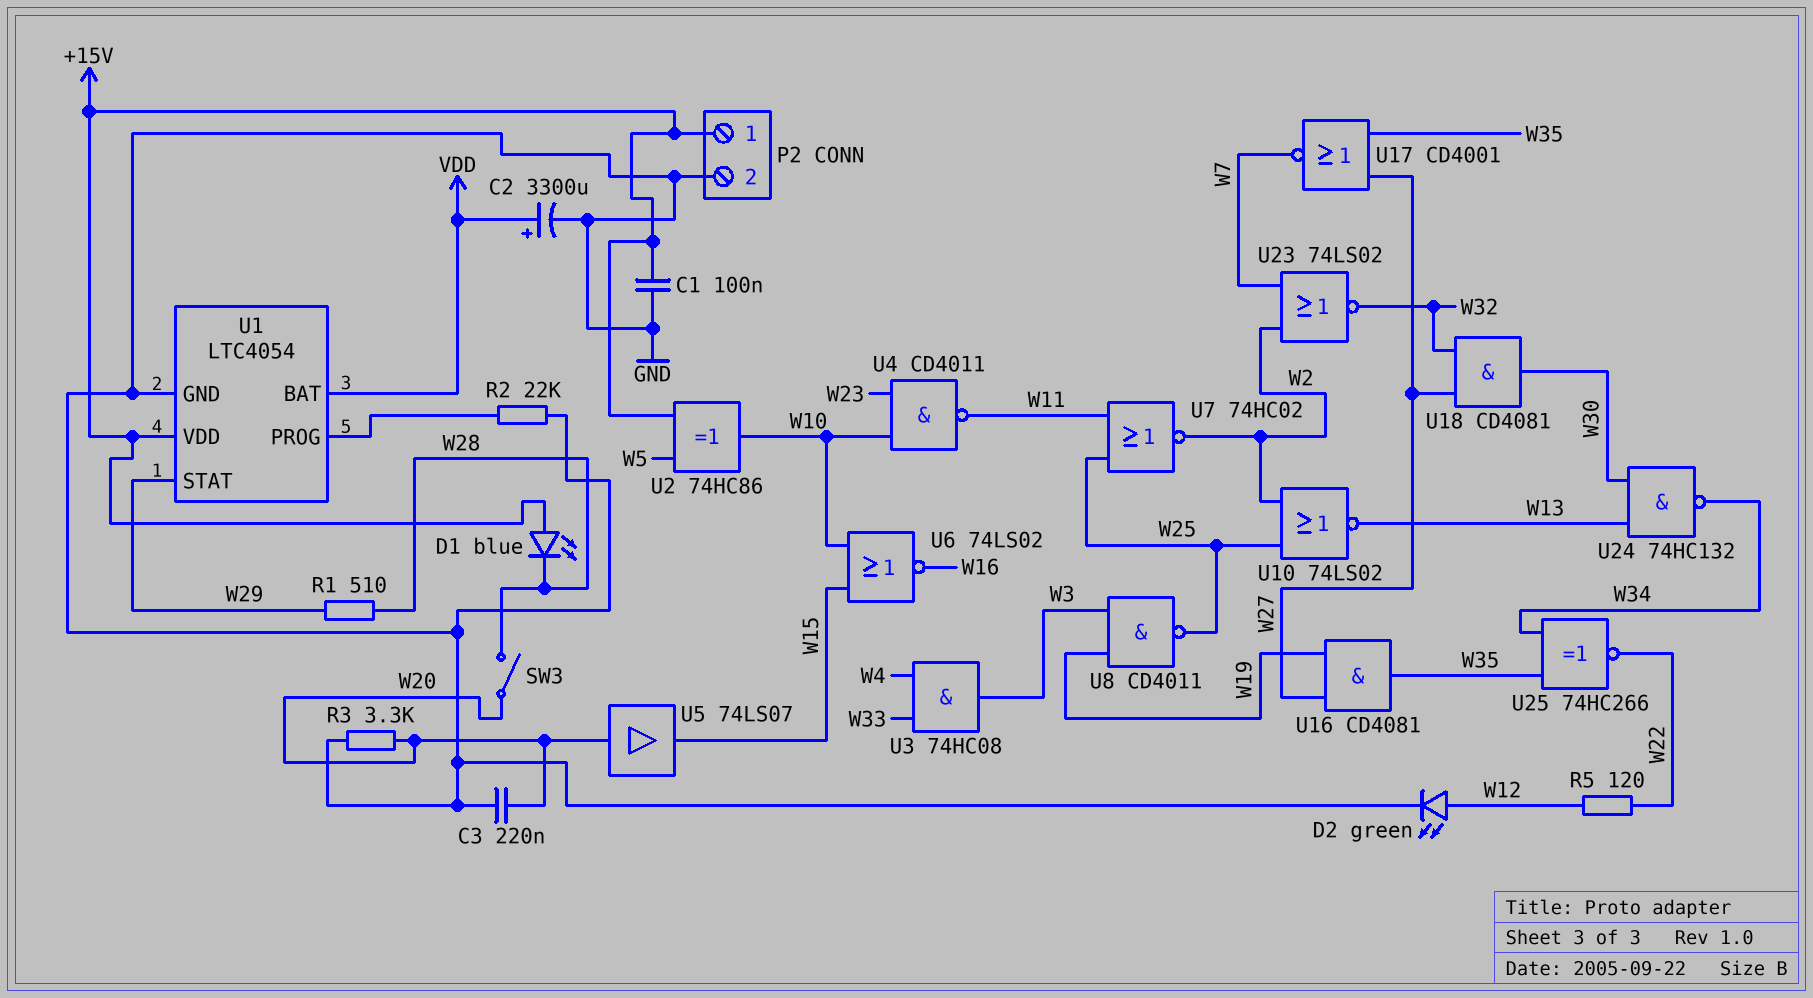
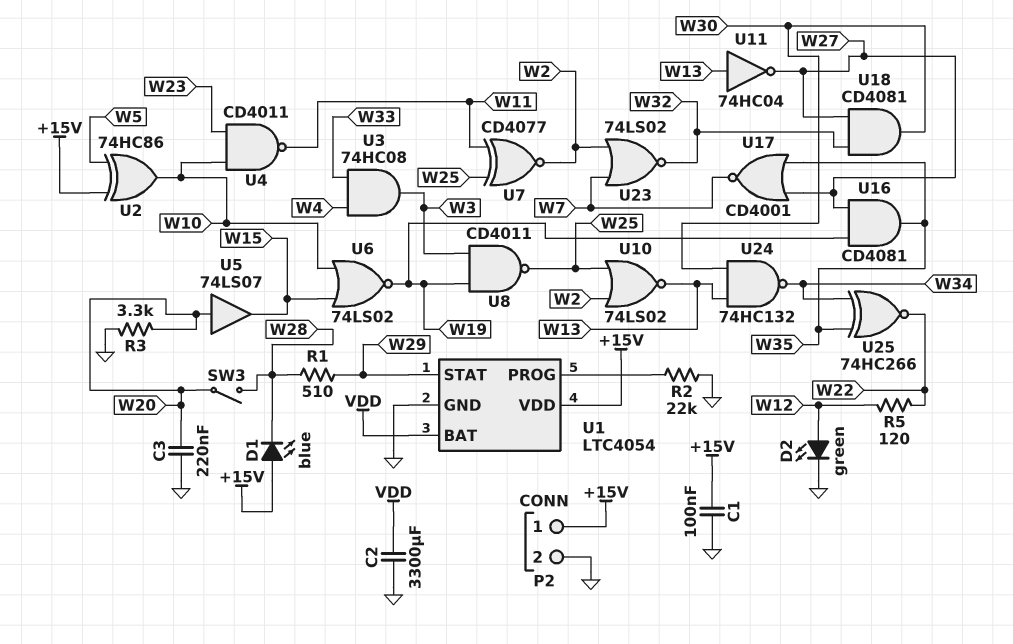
C2: 3300uF (plus VDD, minus GND) -> 3300uF (GND, VDD)
U6: NOR 74LS02 (in W10, in W15, out W16) -> NOR 74LS02 (in W10, in W15, out W19)
U7: NOR 74HC02 (in W11, in W25, out W2) -> XNOR CD4077 (in W11, in W25, out W2)
U11: none -> NOT 74HC04 (in W13, out W27)

